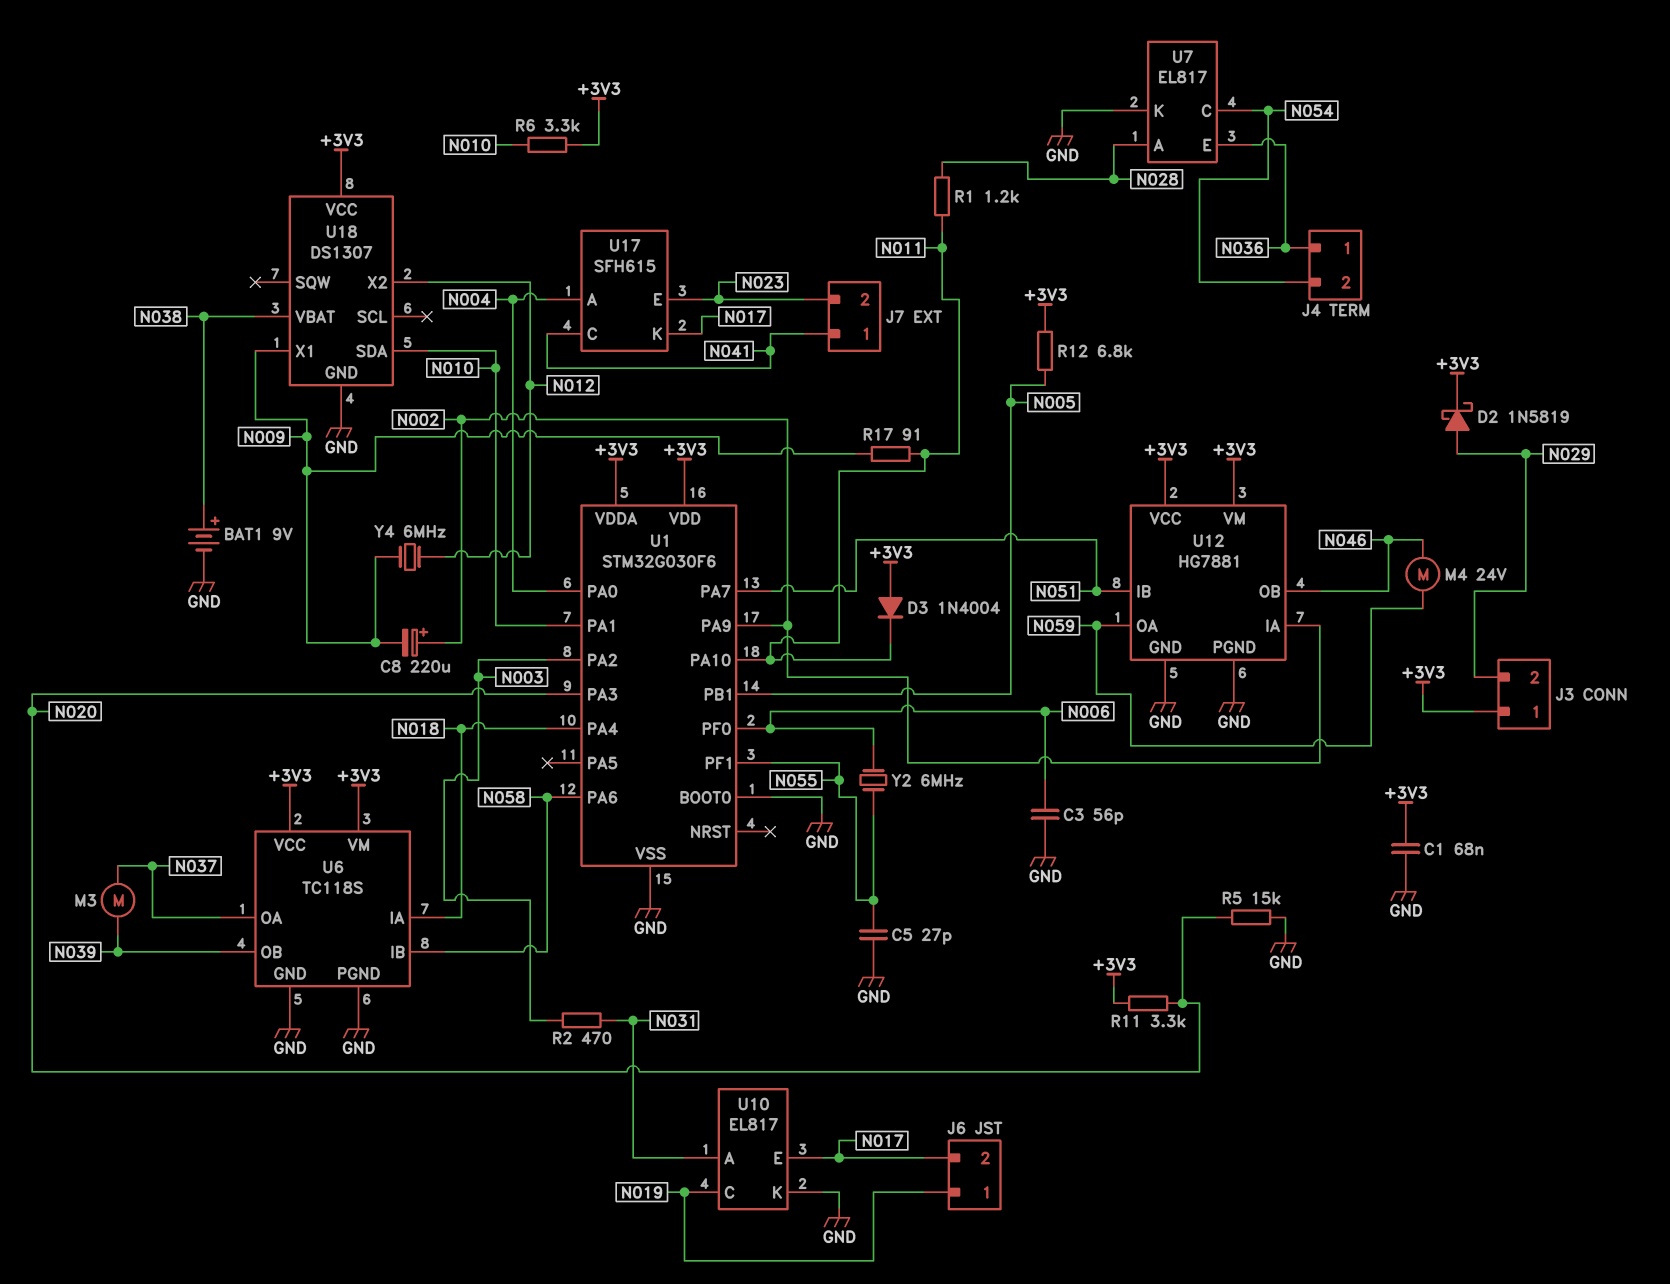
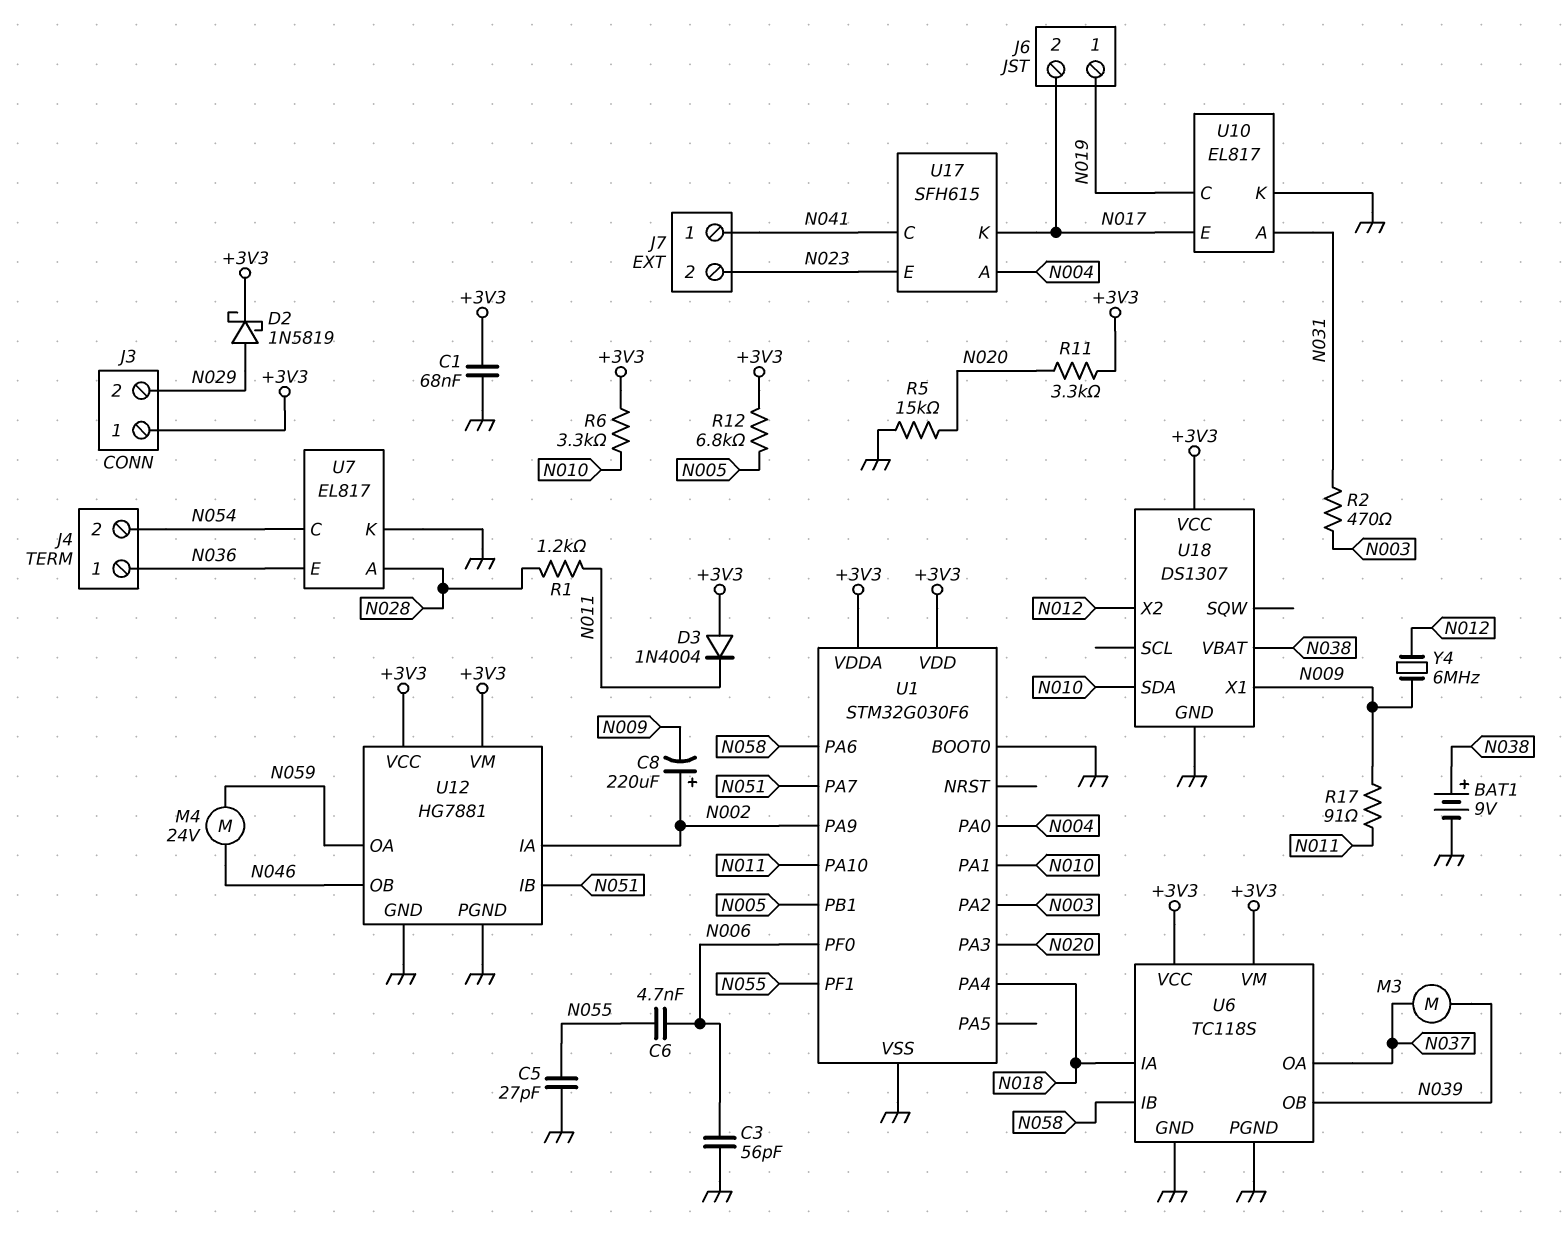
C6: none -> 4.7nF (N006, N055)
Y2: 6MHz (N006, N055) -> none

